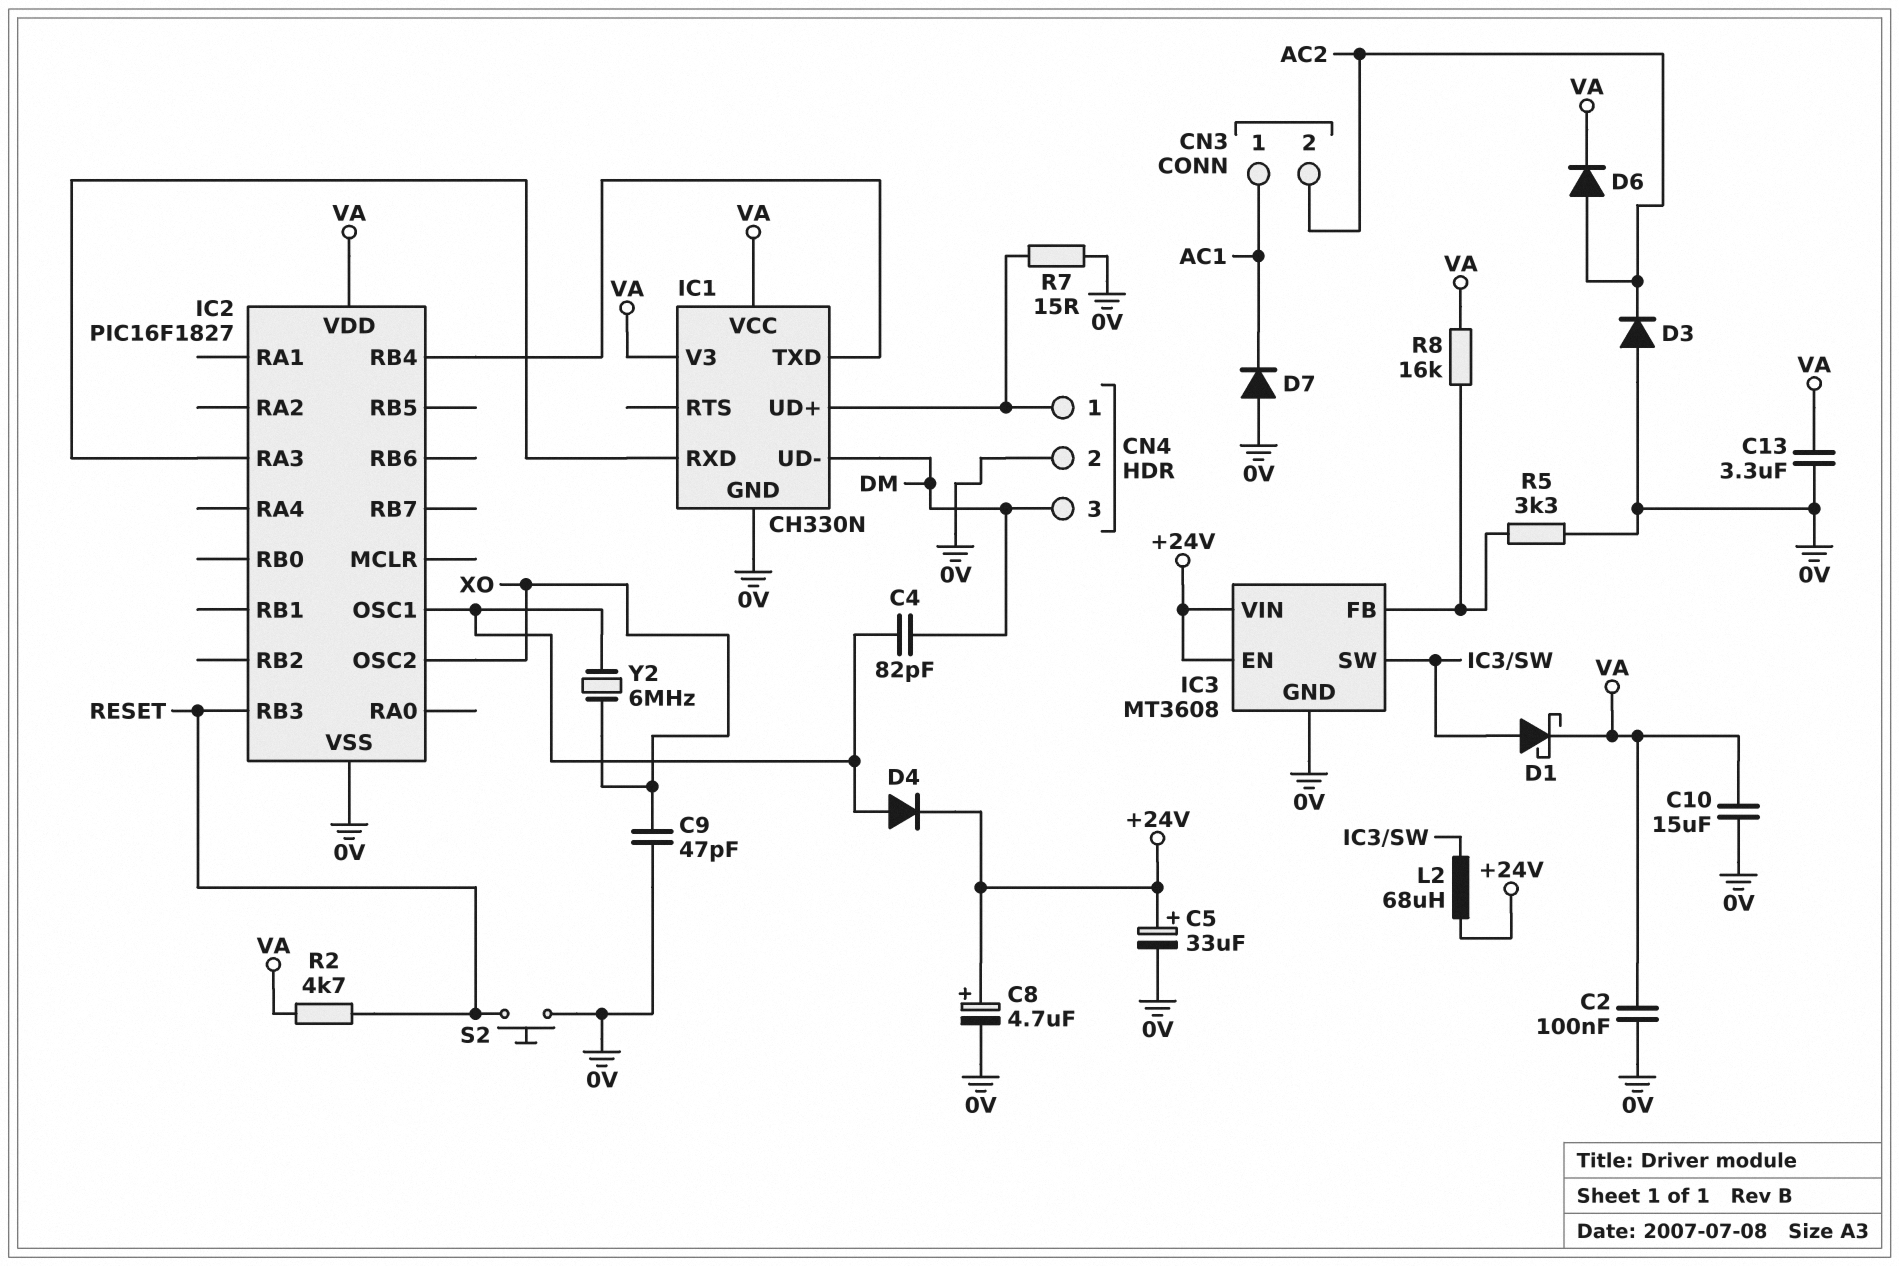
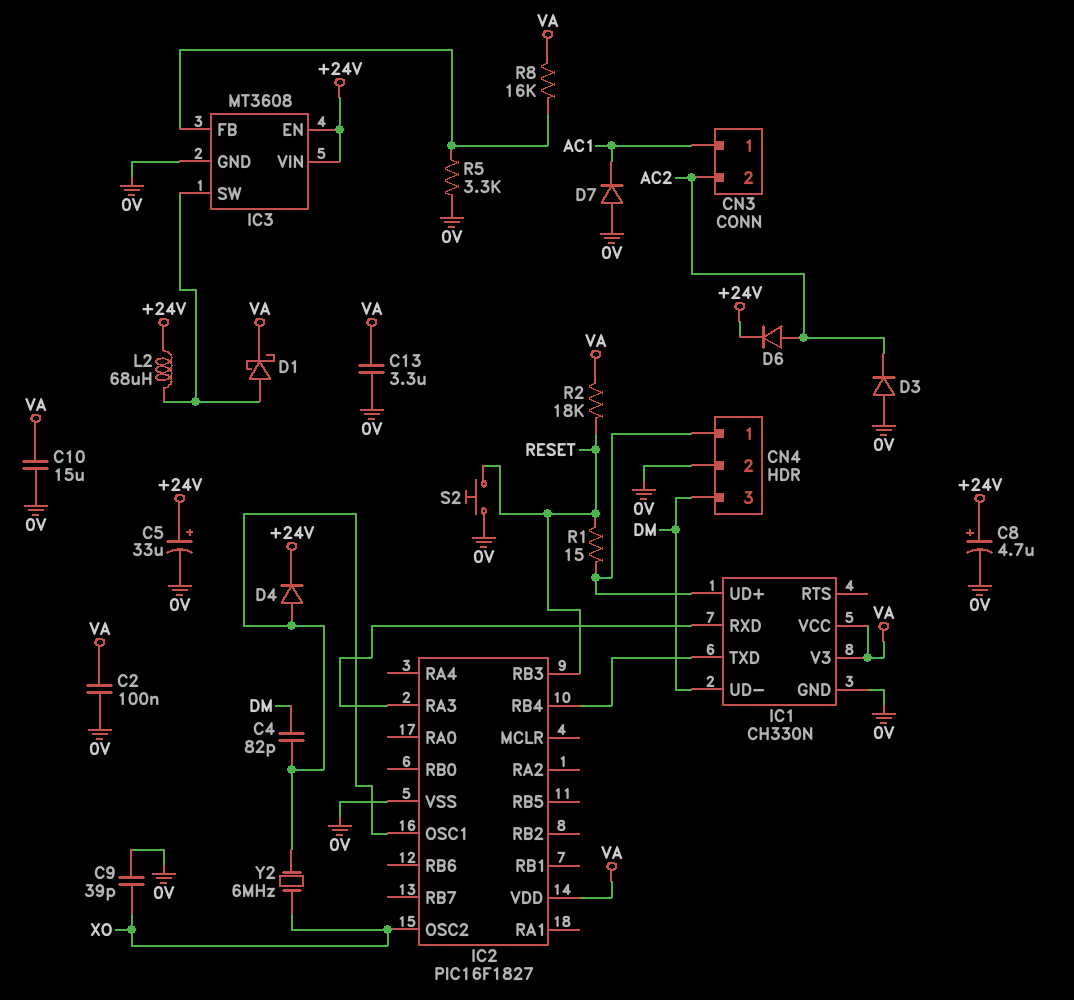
C9: 47pF (0V, XO) -> 39pF (0V, XO)
D6: diode (A AC2, K VA) -> diode (A AC2, K +24V)
R1: none -> 15 (CN4/1, RESET)
R2: 4.7k (RESET, VA) -> 18k (RESET, VA)
R7: 15 (0V, CN4/1) -> none

